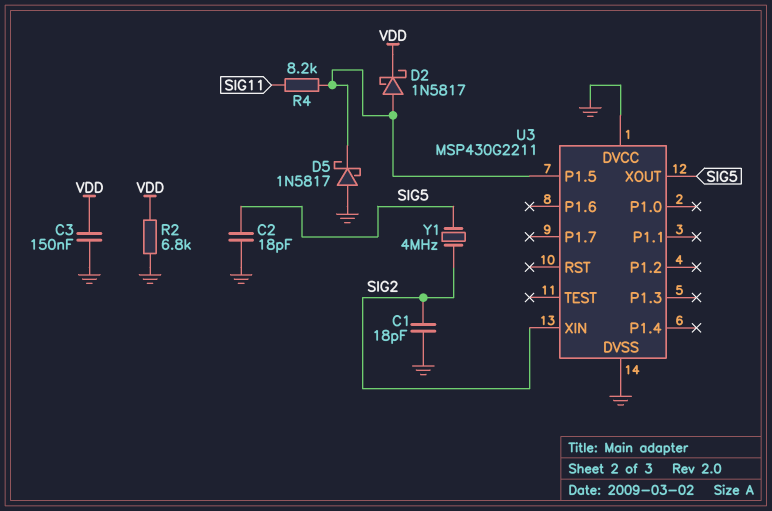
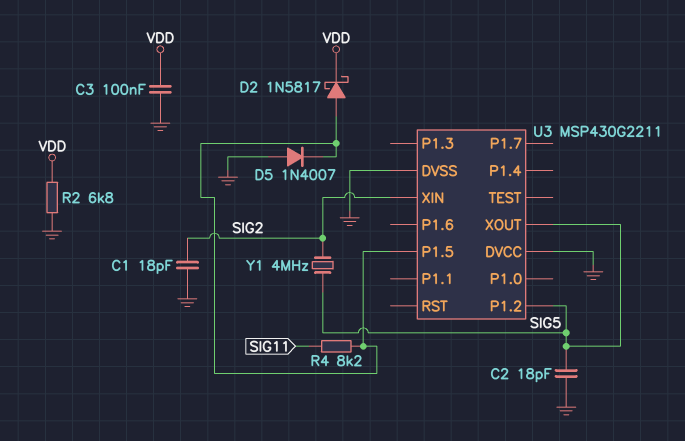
C3: 150nF (GND, VDD) -> 100nF (GND, VDD)
D5: schottky 1N5817 (A GND, K U3/P1.5) -> diode 1N4007 (A GND, K U3/P1.5)
U3 pin P1.2: none -> SIG5

